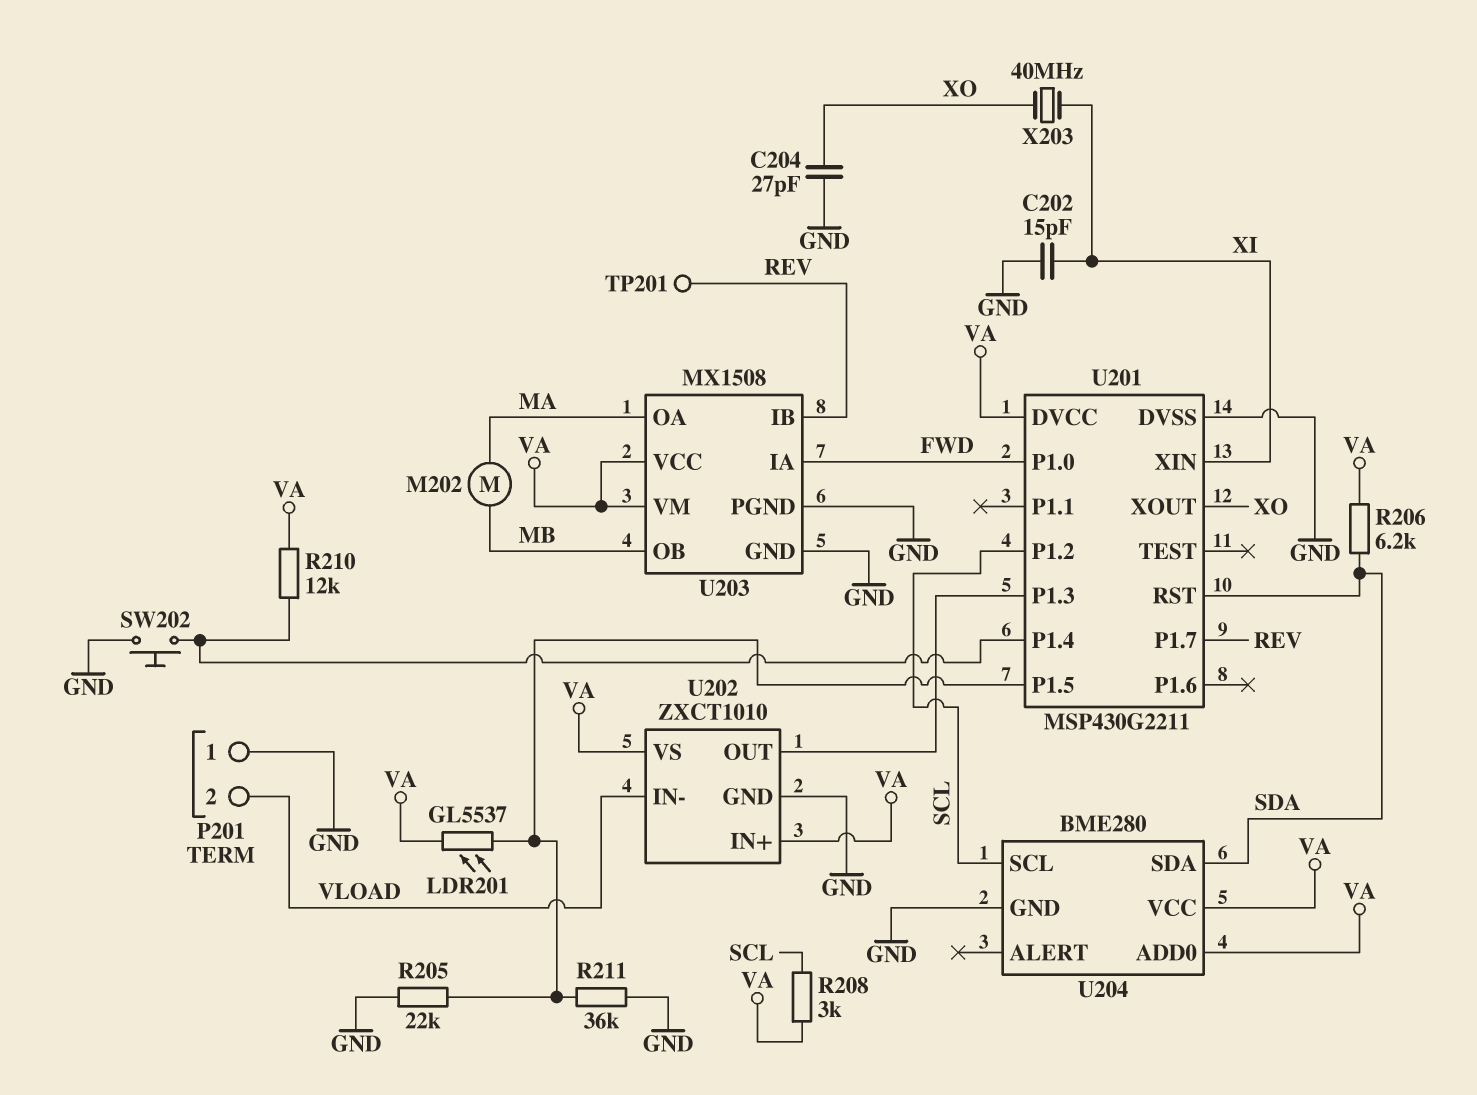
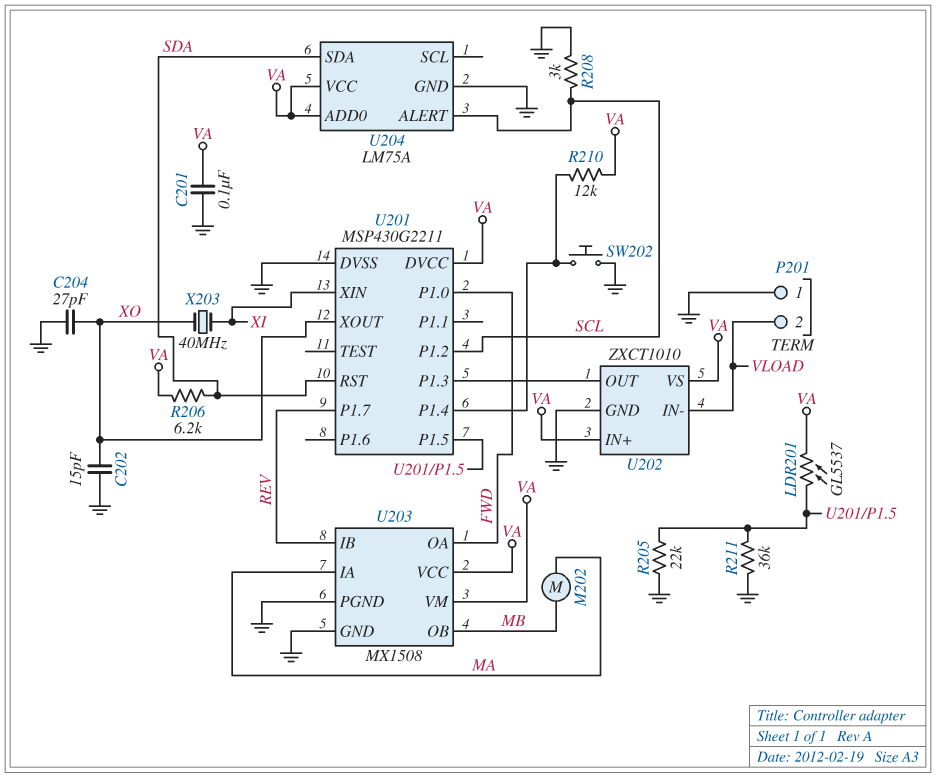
C201: none -> 100nF (GND, VA)
C202: 15pF (GND, XI) -> 15pF (GND, XO)
R208: 3k (SCL, VA) -> 3k (GND, SCL)
TP201: test point (REV) -> none
U203 pin IA: FWD -> MA
U203 pin OA: MA -> FWD
U204: BME280 -> LM75A
U204 pin ALERT: none -> SCL
U204 pin SCL: SCL -> none

